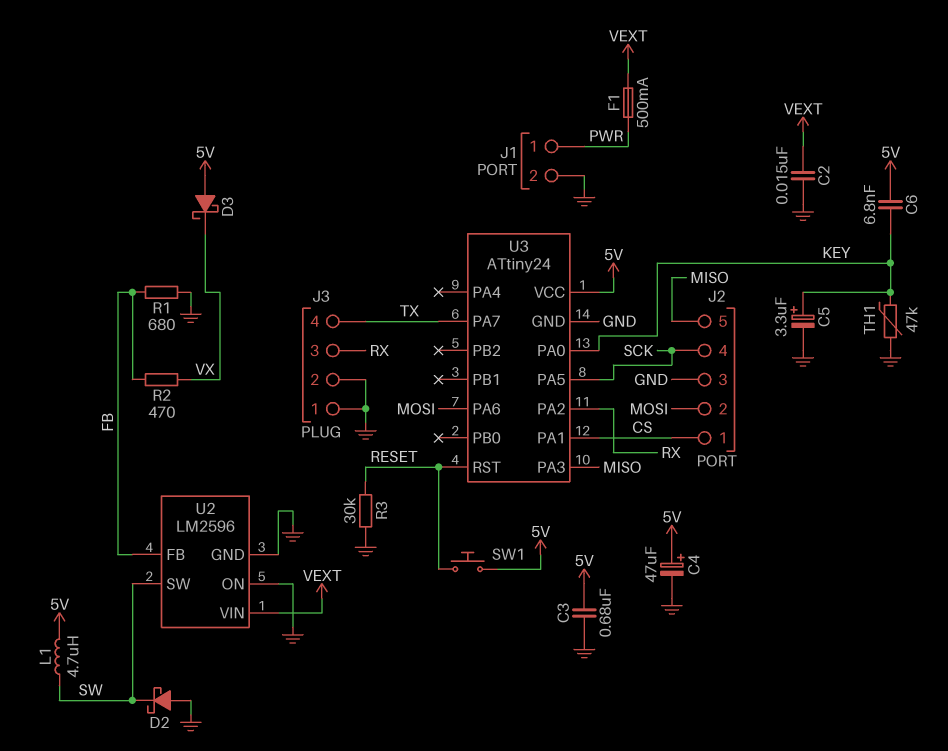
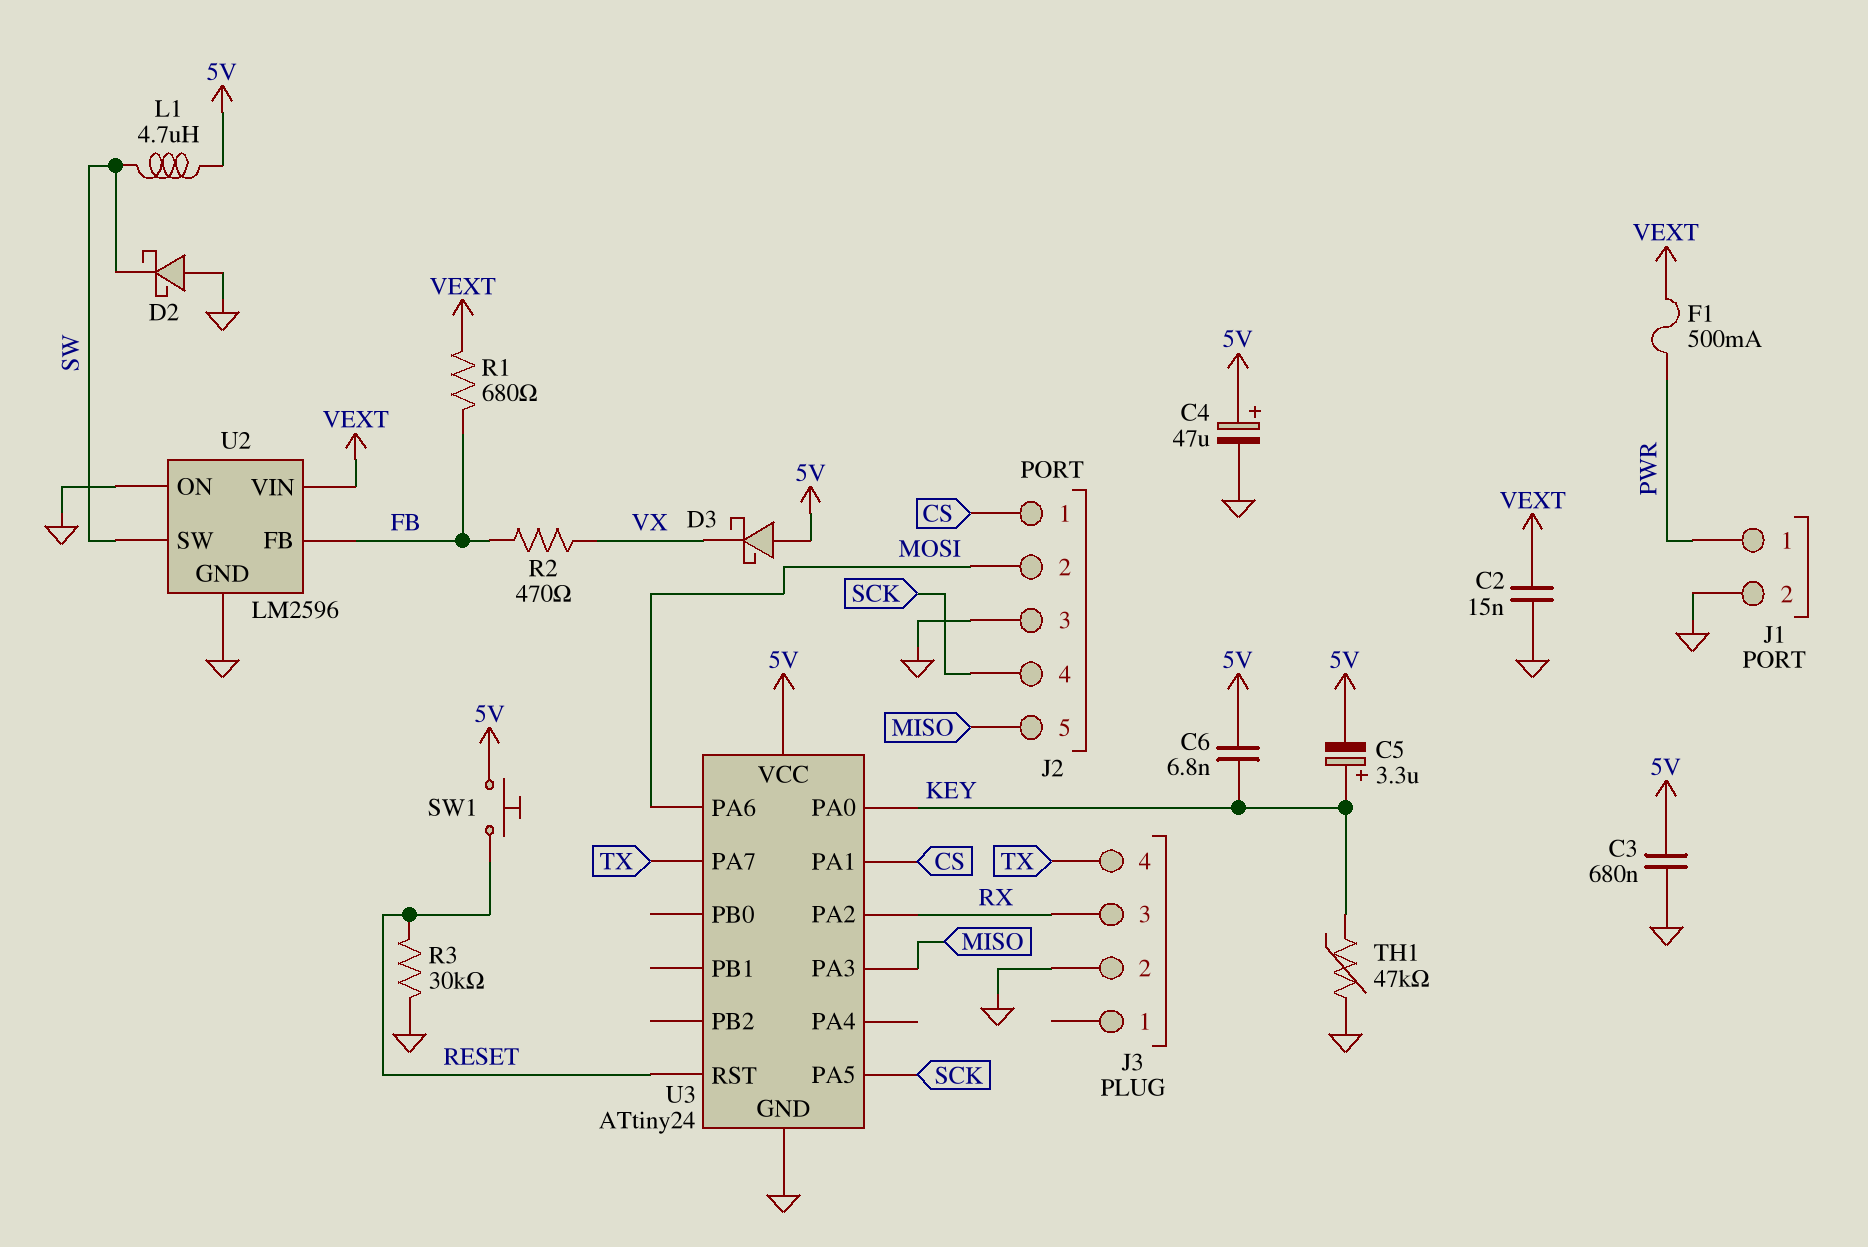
C5: 3.3uF (plus KEY, minus GND) -> 3.3uF (plus KEY, minus 5V)
J3 pin 1: GND -> none
R1: 680 (FB, GND) -> 680 (FB, VEXT)

